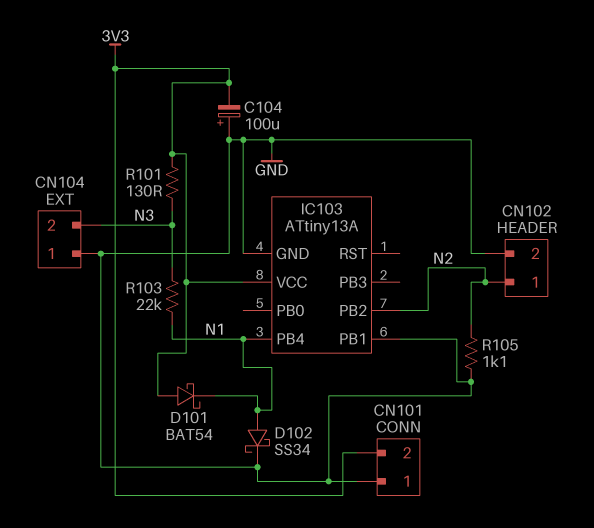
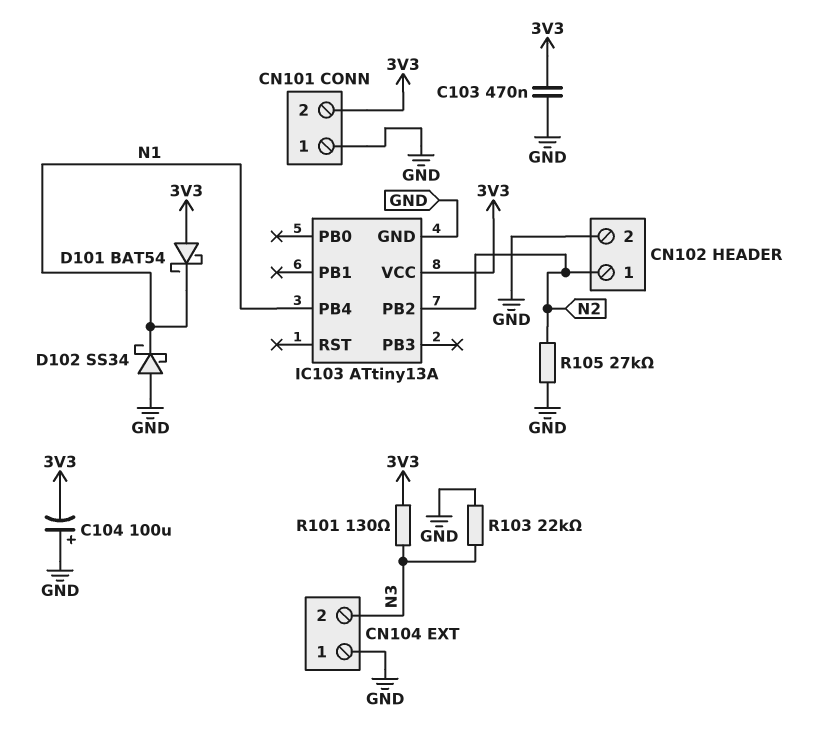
C103: none -> 470nF (3V3, GND)
D102: schottky SS34 (A N1, K GND) -> schottky SS34 (A GND, K N1)
IC103 pin PB1: GND -> none
R103: 22k (N1, N3) -> 22k (GND, N3)
R105: 1.1k (GND, N2) -> 27k (GND, N2)

